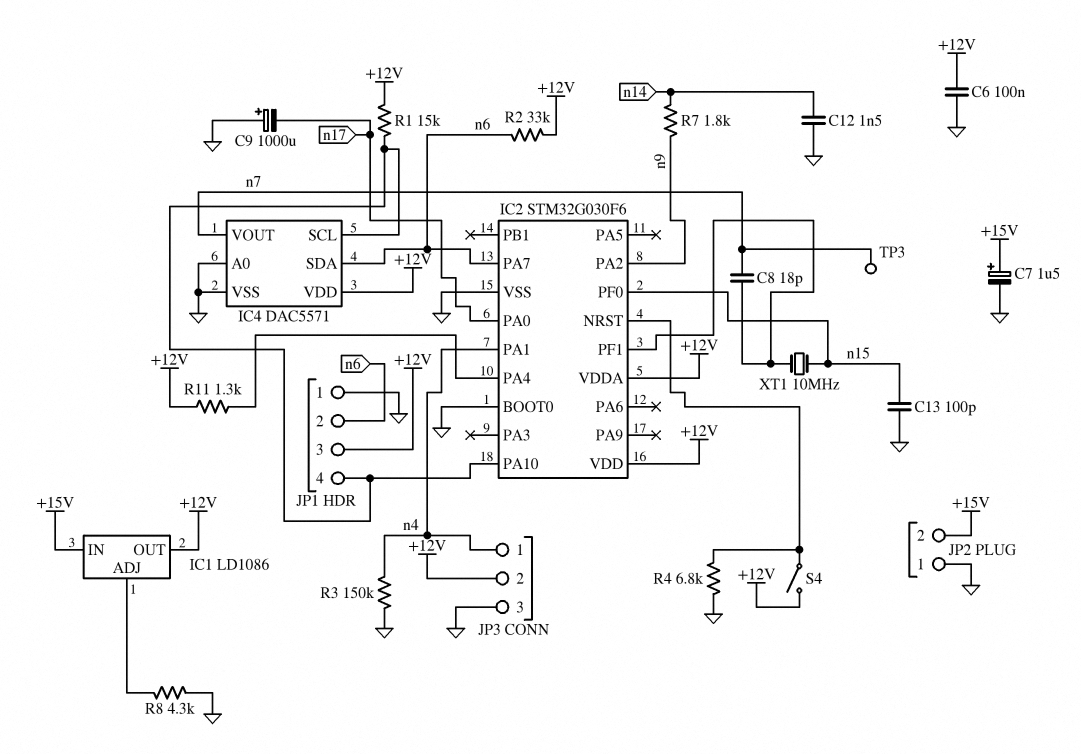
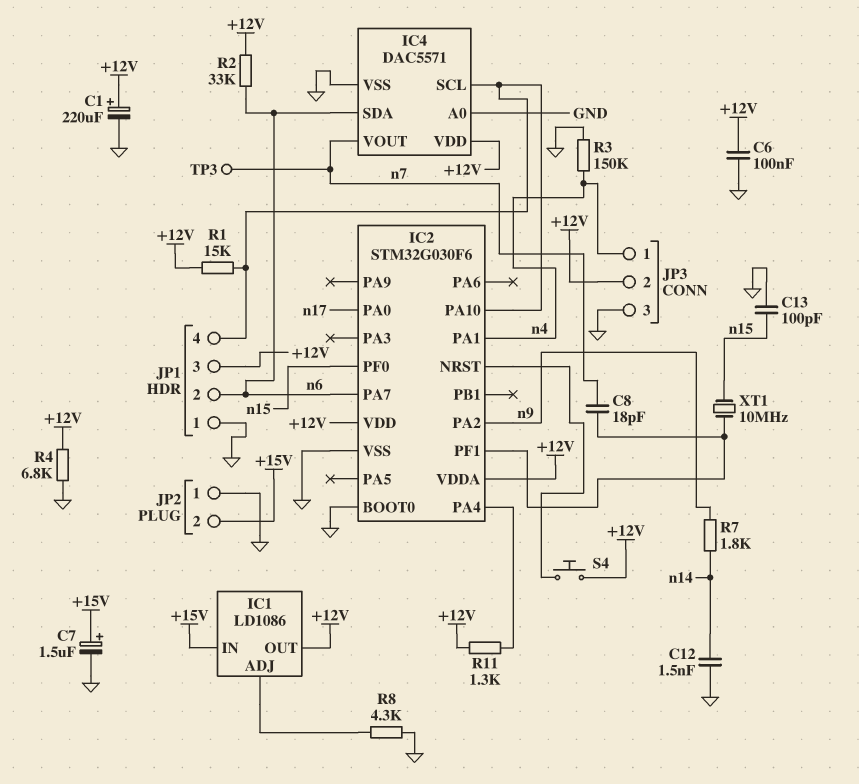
C1: none -> 220uF (plus +12V, minus GND)
C9: 1000uF (plus GND, minus n17) -> none
R4: 6.8k (GND, IC2/NRST) -> 6.8k (+12V, GND)
S4: switch (+12V, IC2/NRST) -> button (+12V, IC2/NRST)

